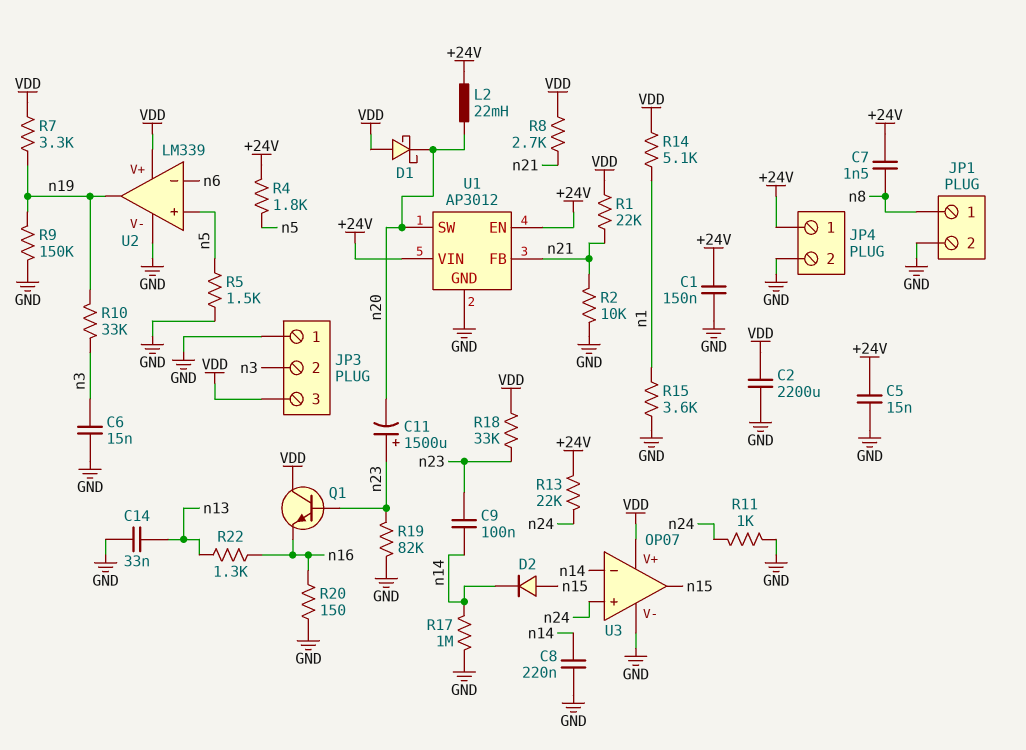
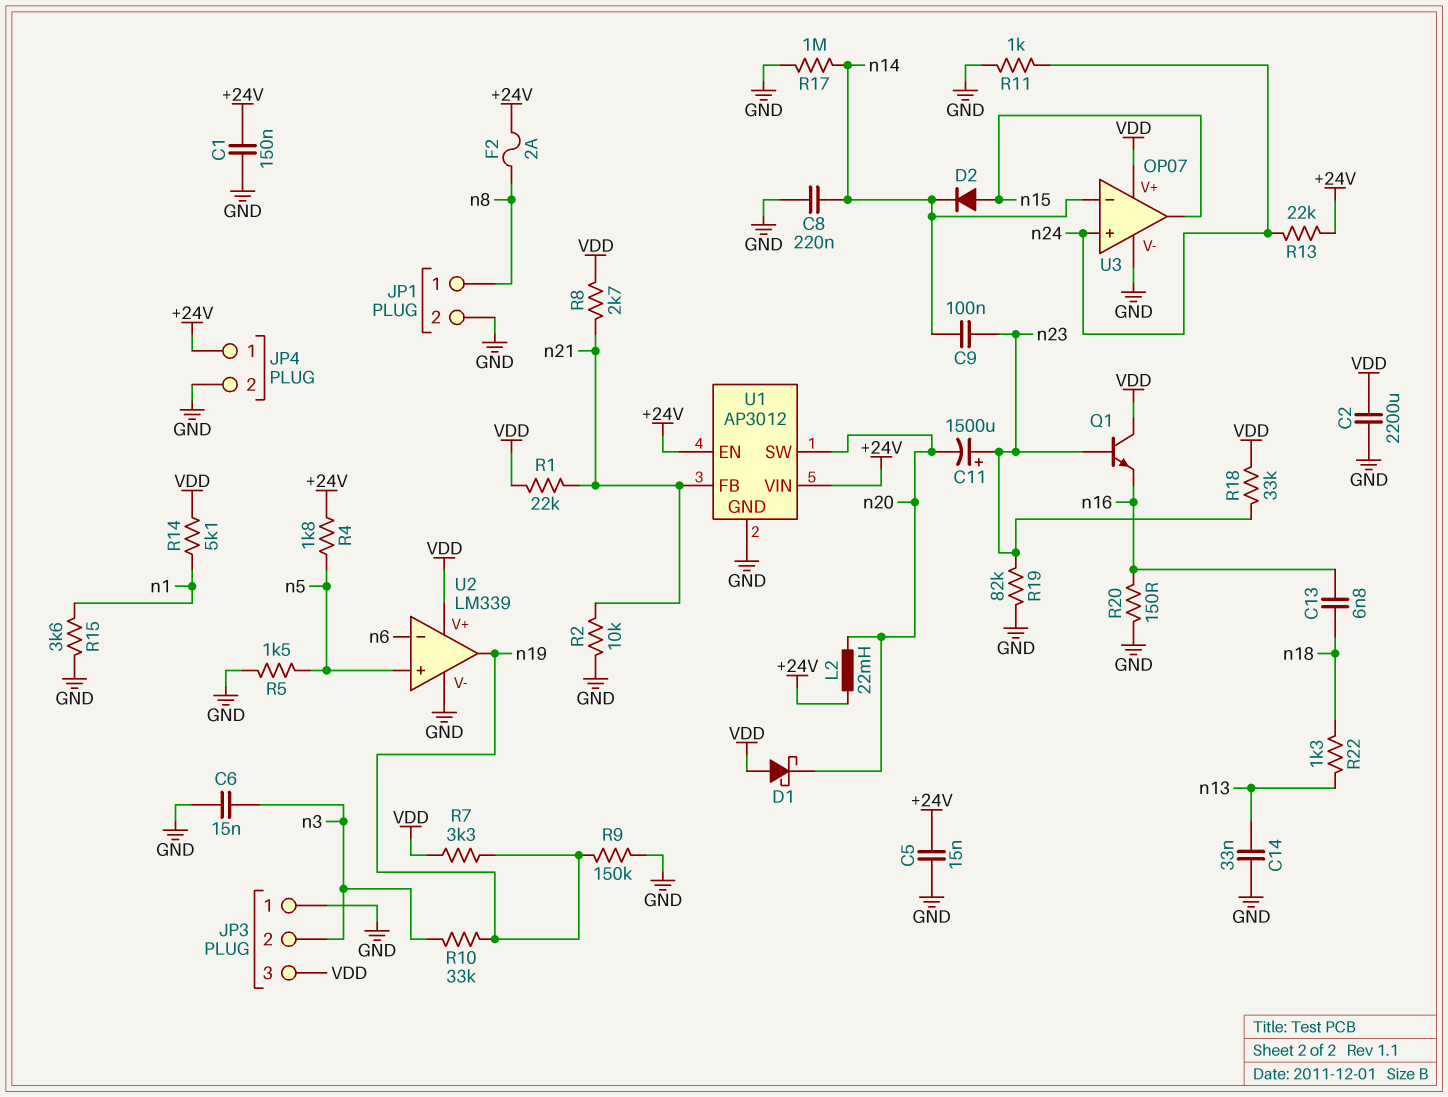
C7: 1.5nF (+24V, n8) -> none
C13: none -> 6.8nF (n16, n18)
F2: none -> 2A (+24V, n8)
R22: 1.3k (n13, n16) -> 1.3k (n13, n18)

